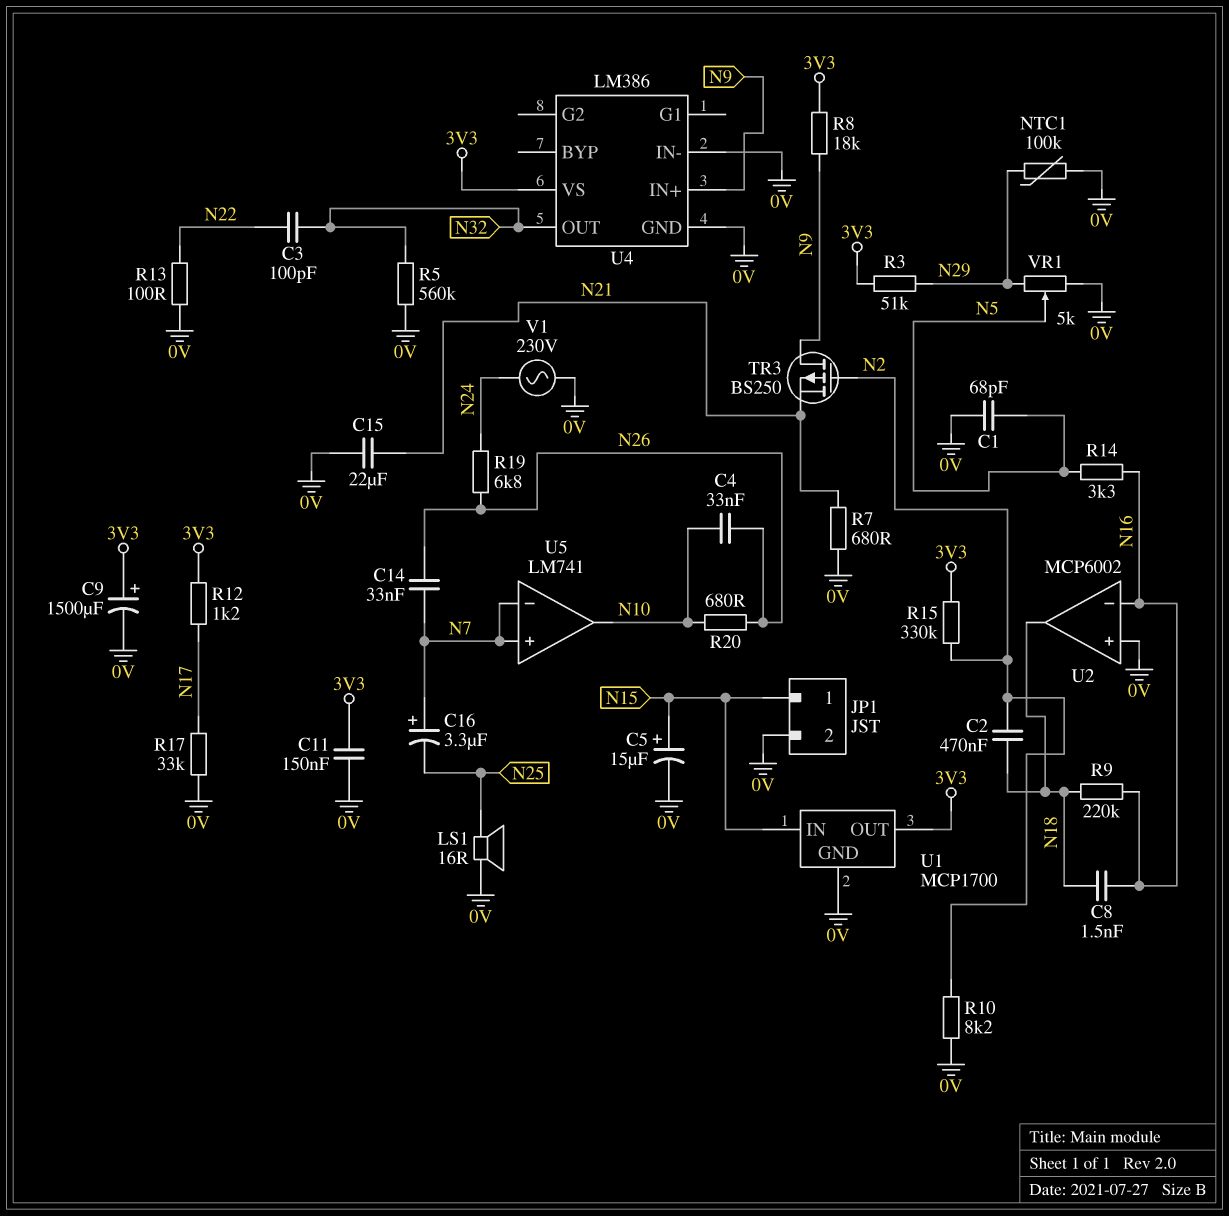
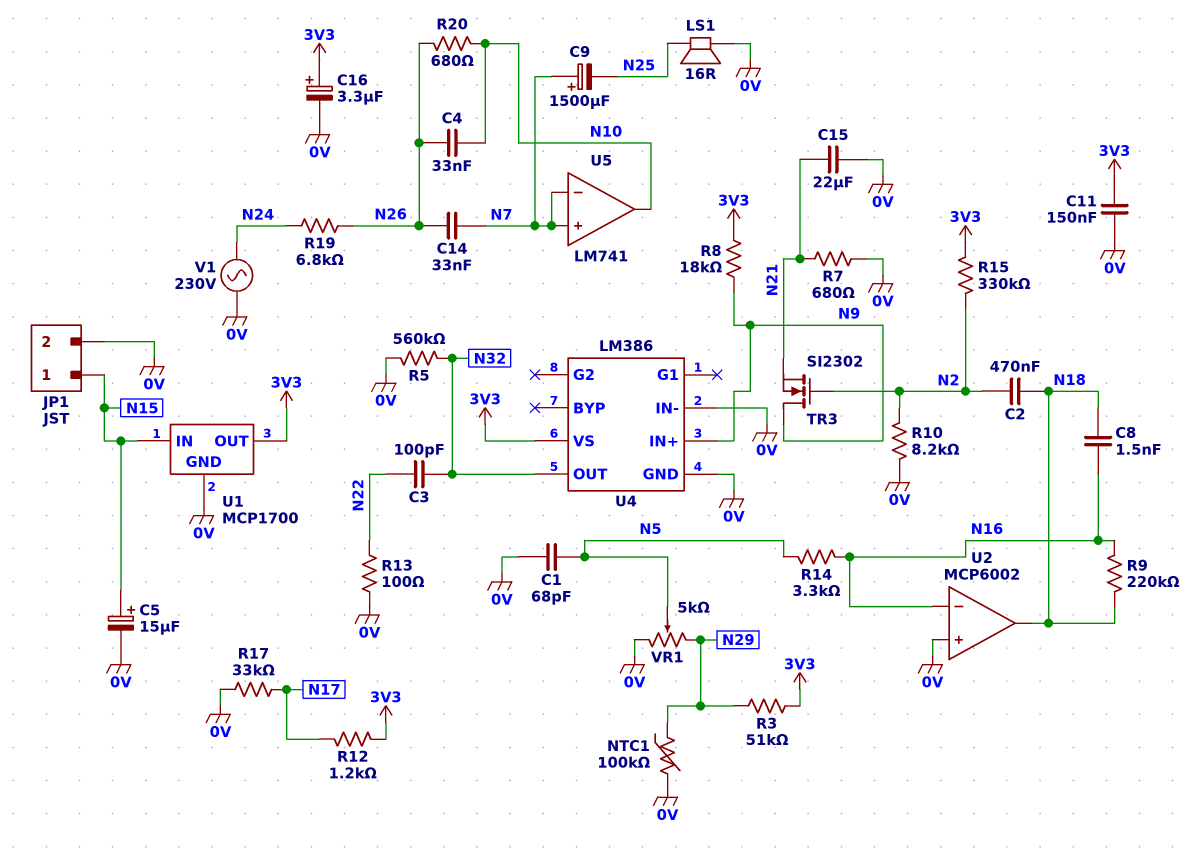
C9: 1500uF (plus 3V3, minus 0V) -> 1500uF (plus N7, minus N25)
C16: 3.3uF (plus N7, minus N25) -> 3.3uF (plus 3V3, minus 0V)
TR3: PMOS BS250 (G N2, D N9, S N21) -> NMOS SI2302 (G N2, D N9, S N21)

